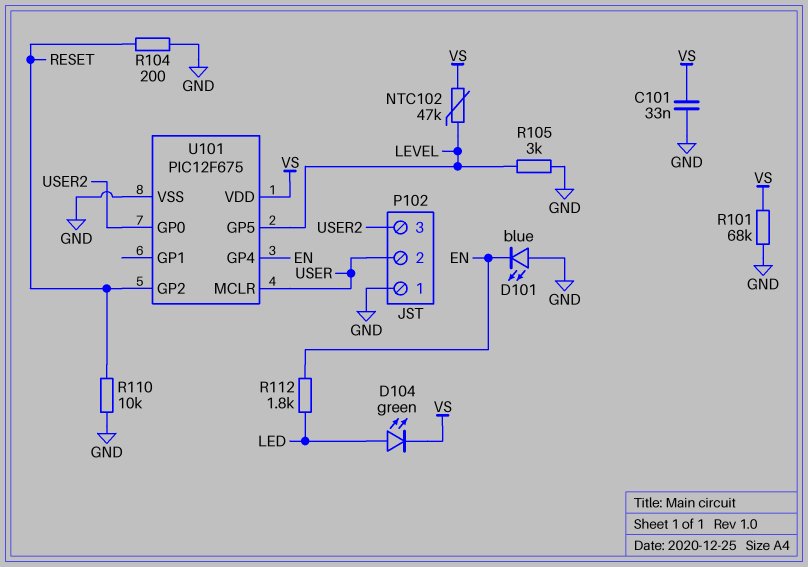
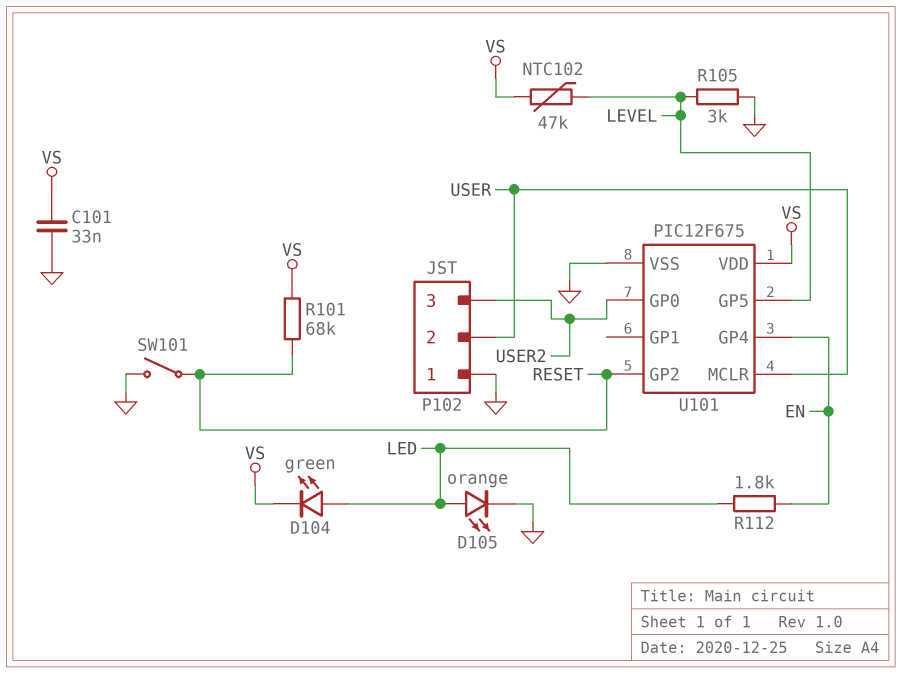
D101: LED blue (A GND, K EN) -> none
D105: none -> LED orange (A LED, K GND)
R101: 68k (GND, VS) -> 68k (RESET, VS)
R104: 200 (GND, RESET) -> none
R110: 10k (GND, RESET) -> none
SW101: none -> switch (GND, RESET)

